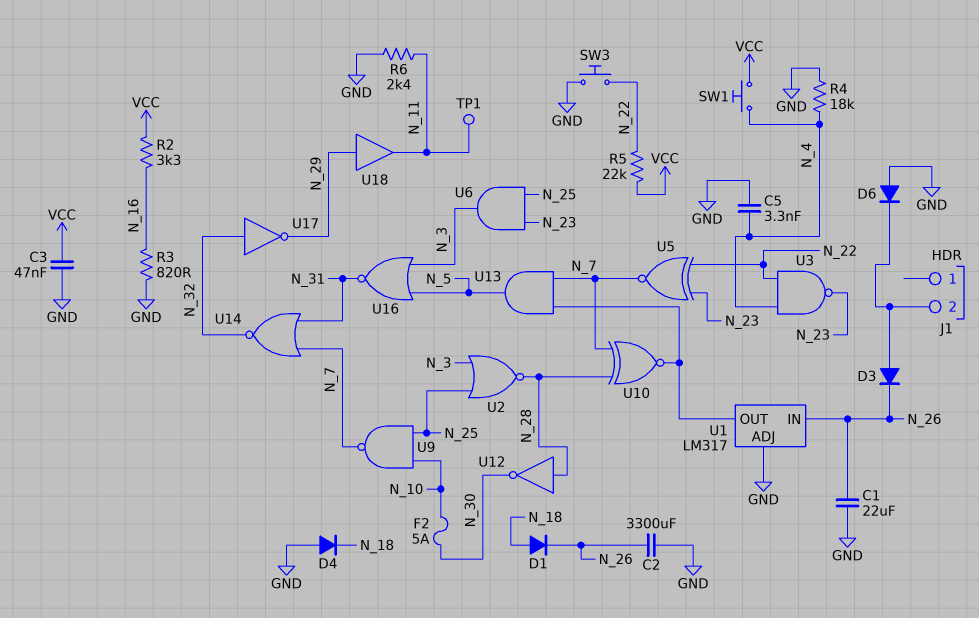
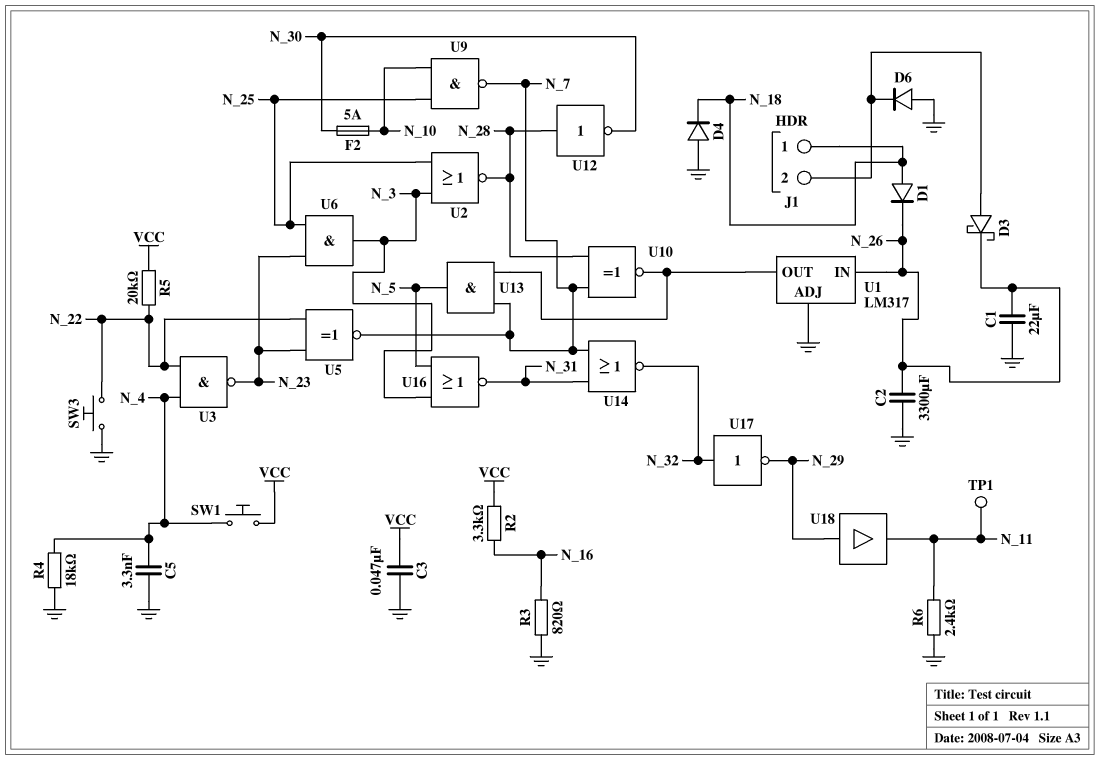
D3: diode (A J1/2, K N_26) -> schottky (A J1/2, K N_26)
J1 pin 1: none -> N_18
R5: 22k (N_22, VCC) -> 20k (N_22, VCC)

